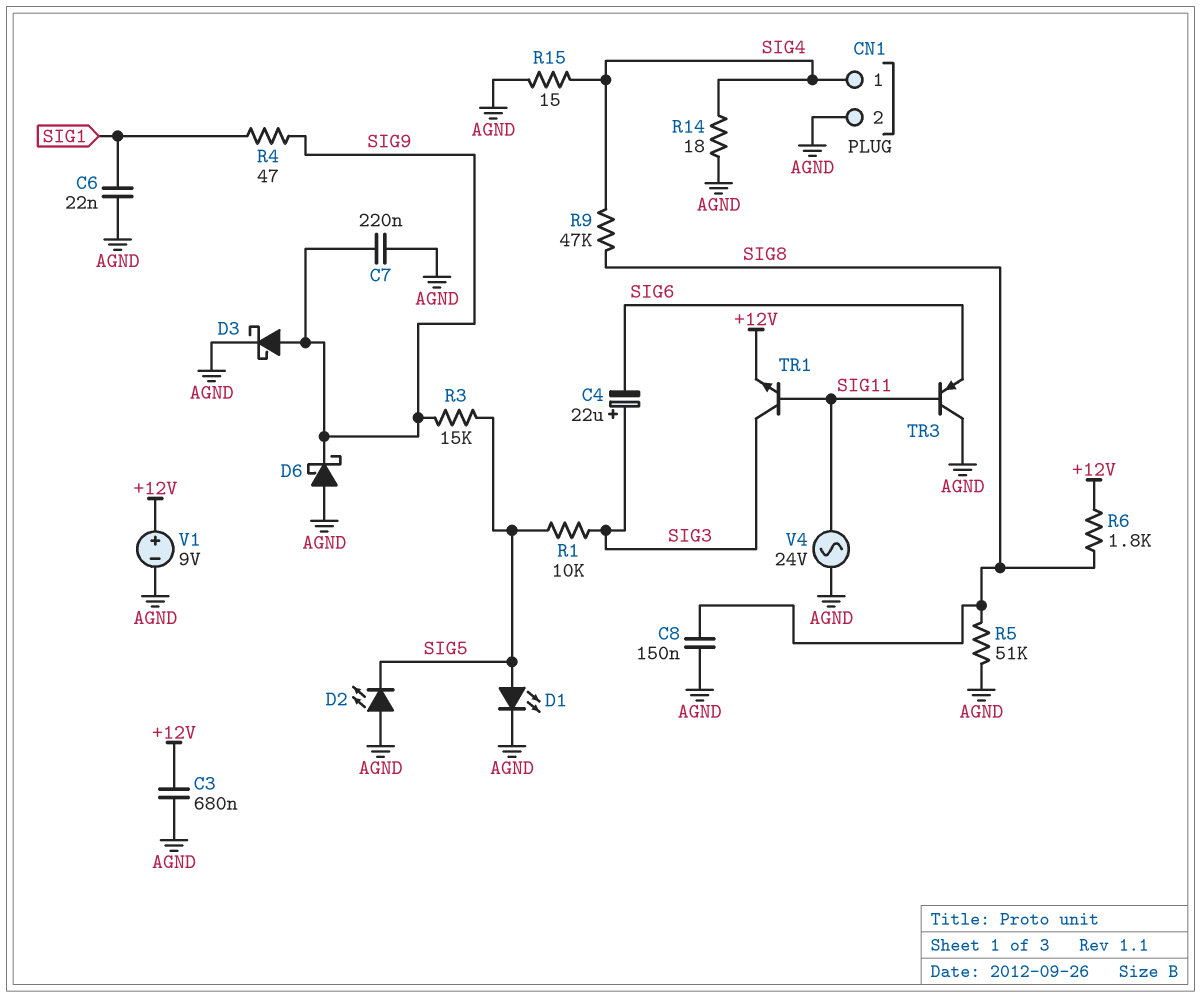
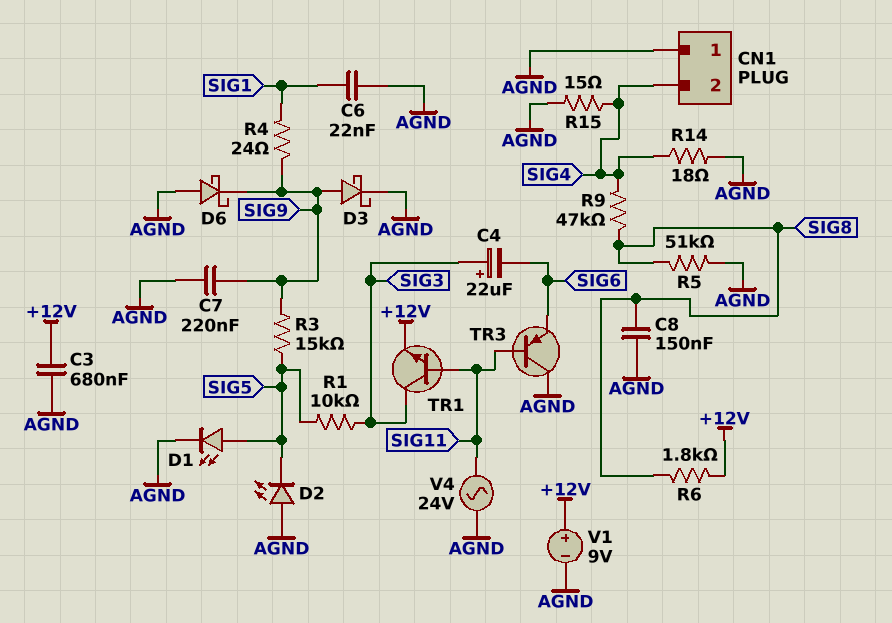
CN1 pin 1: SIG4 -> AGND
CN1 pin 2: AGND -> SIG4
R4: 47 (SIG1, SIG9) -> 24 (SIG1, SIG9)

